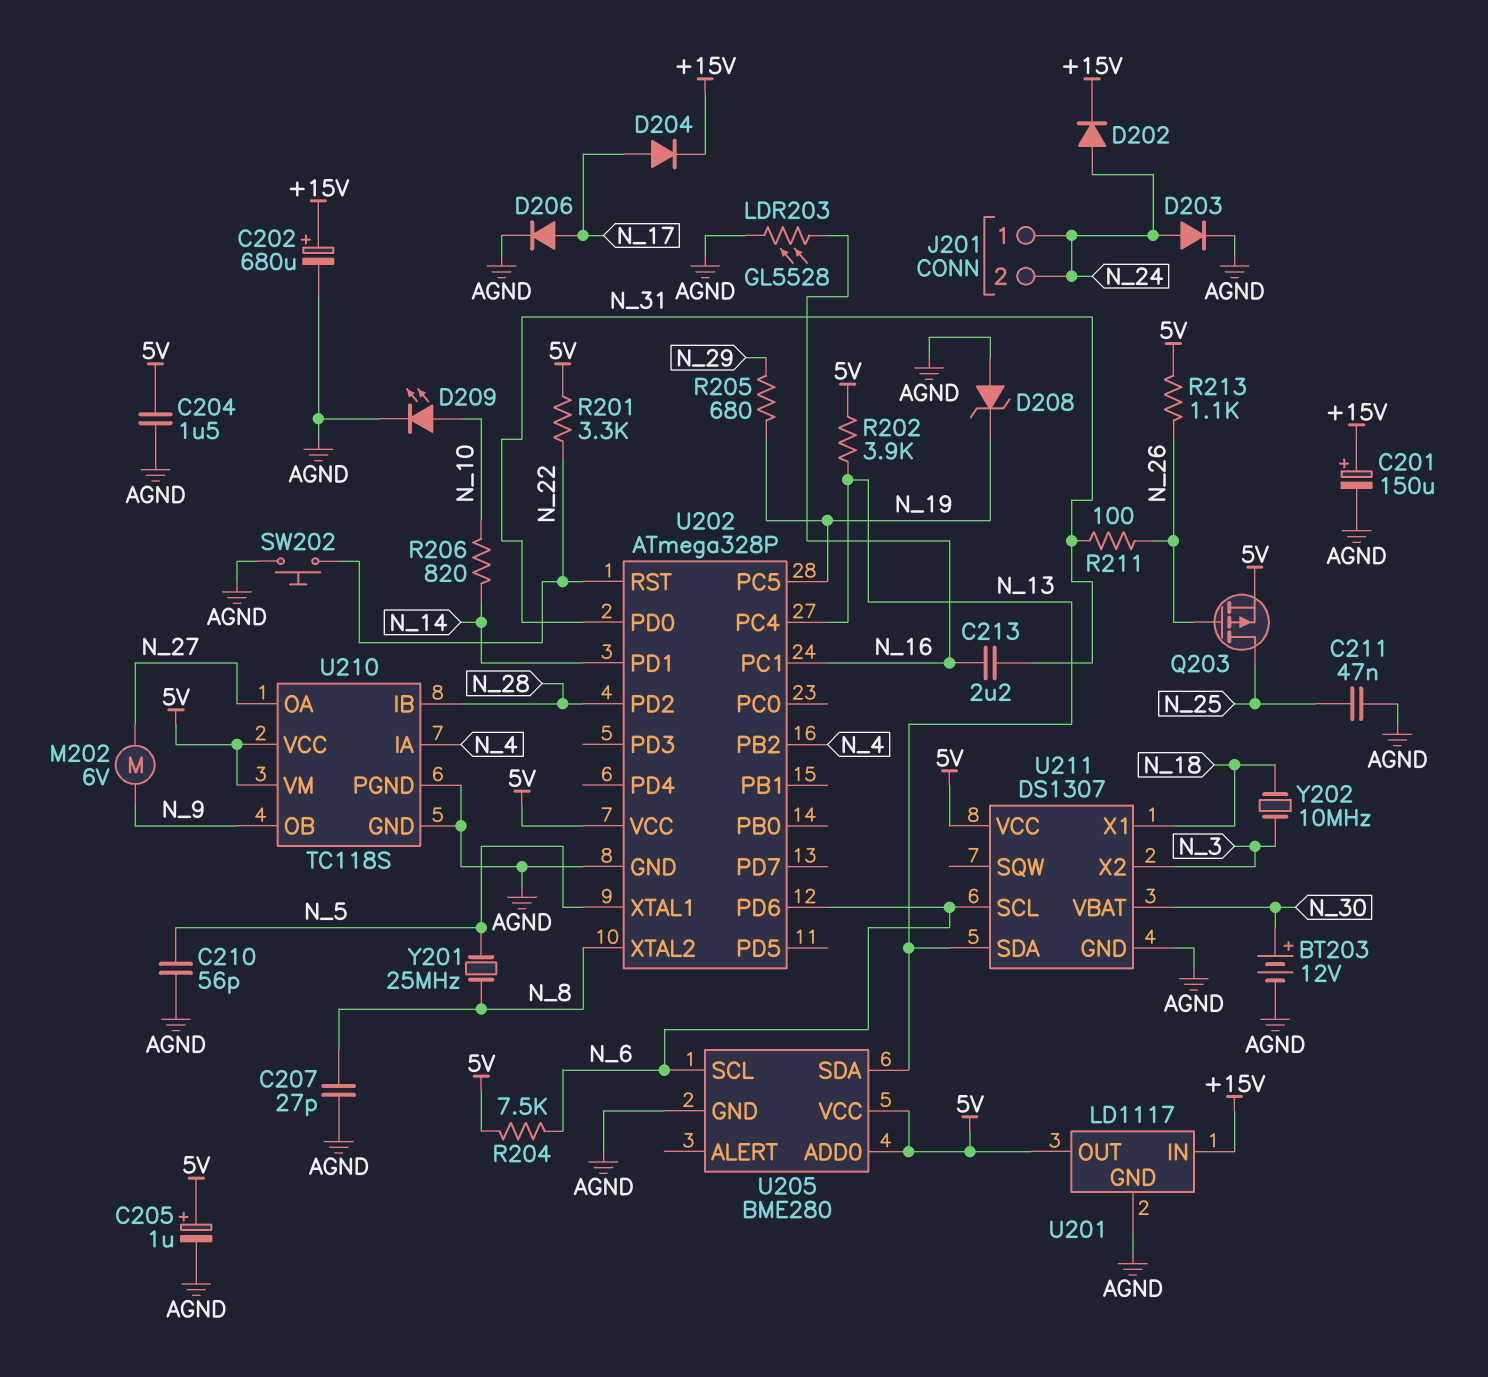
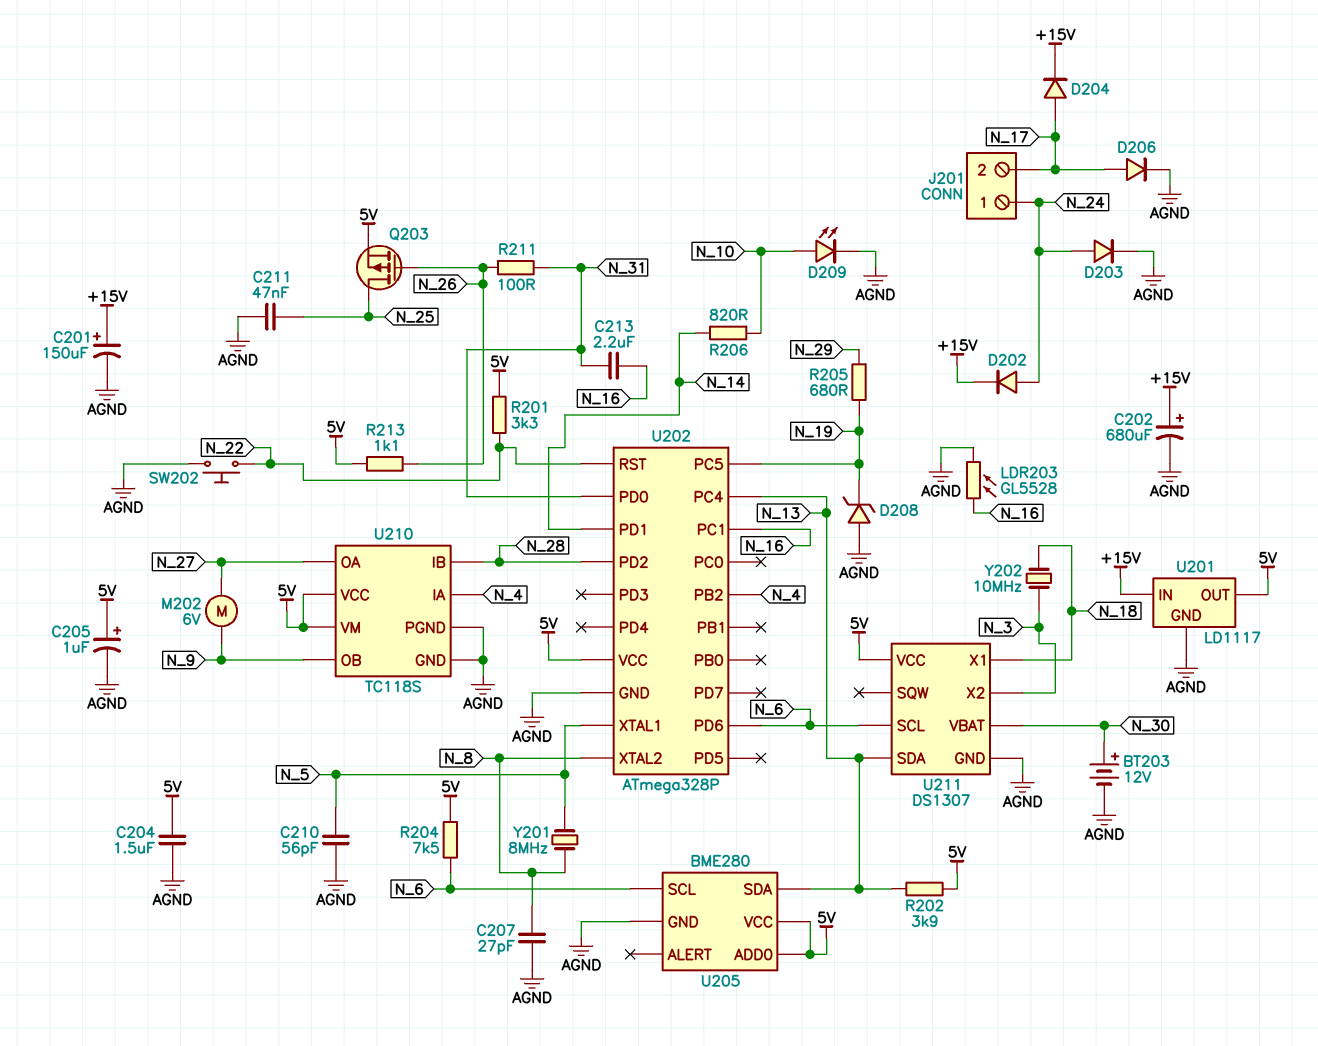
J201 pin 2: N_24 -> N_17
Y201: 25MHz (N_5, N_8) -> 8MHz (N_5, N_8)

